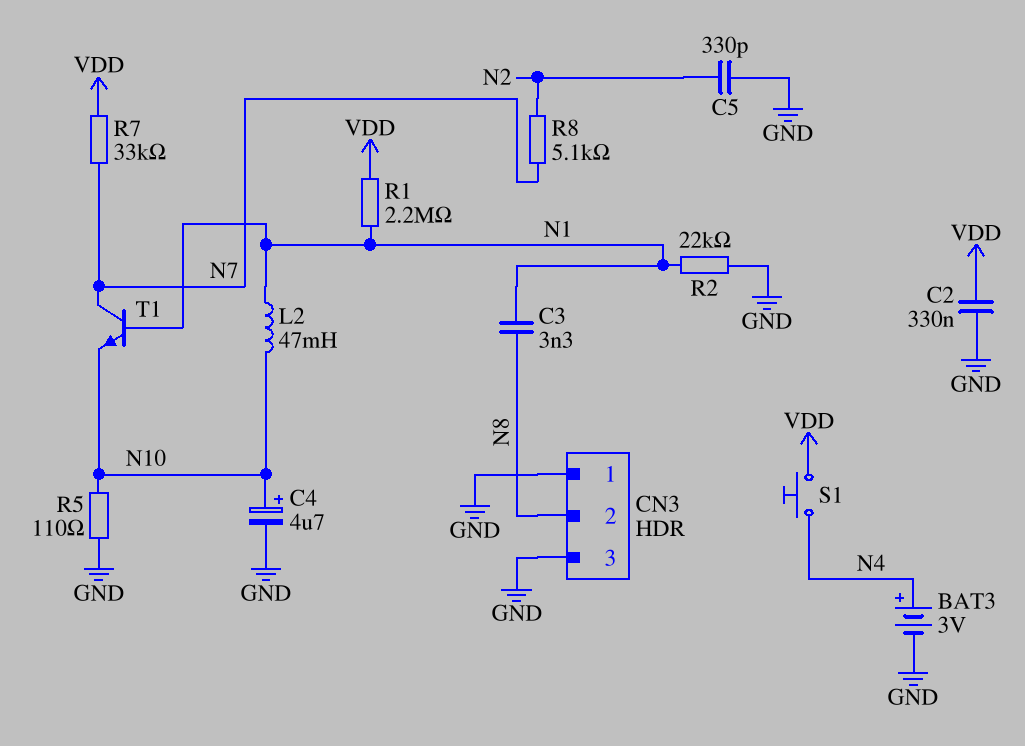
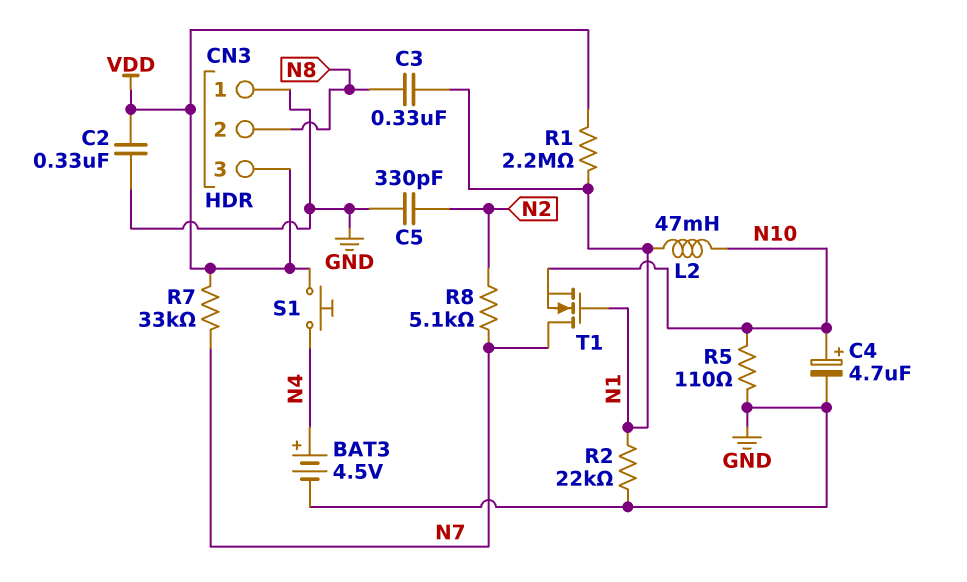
BAT3: 3V (plus N4, minus GND) -> 4.5V (plus N4, minus GND)
C3: 3.3nF (N1, N8) -> 330nF (N1, N8)
CN3 pin 3: GND -> VDD
T1: NPN (B N1, C N7, E N10) -> NMOS (G N1, D N7, S N10)

